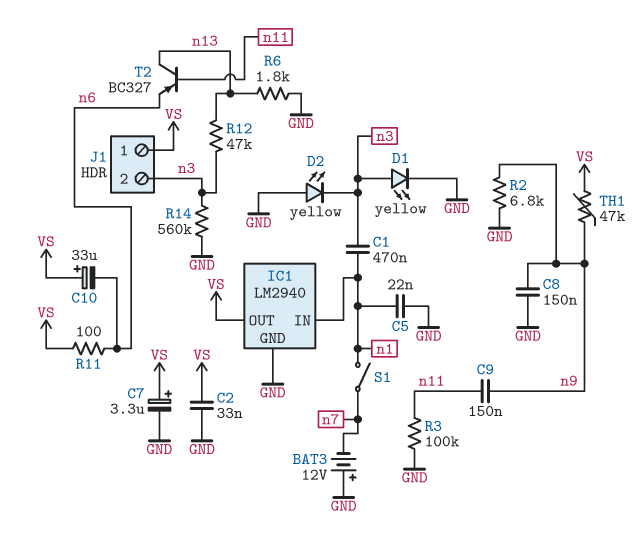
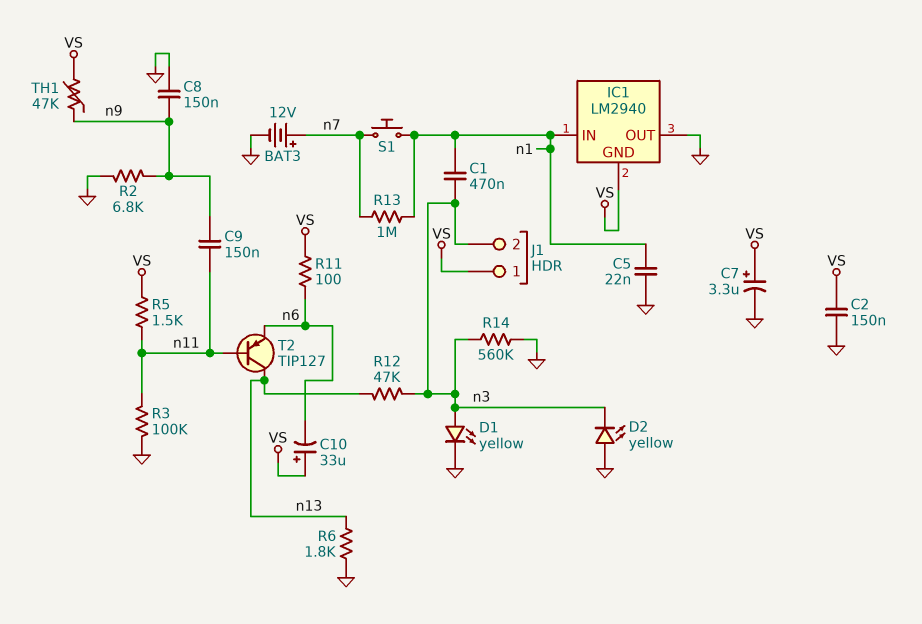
BAT3: 12V (plus GND, minus n7) -> 12V (plus n7, minus GND)
C2: 33nF (GND, VS) -> 150nF (GND, VS)
IC1 pin GND: GND -> VS
IC1 pin OUT: VS -> GND
R5: none -> 1.5k (VS, n11)
R13: none -> 1M (n1, n7)
S1: switch (n1, n7) -> button (n1, n7)
T2: PNP BC327 (B n11, C n13, E n6) -> PNP TIP127 (B n11, C n13, E n6)

